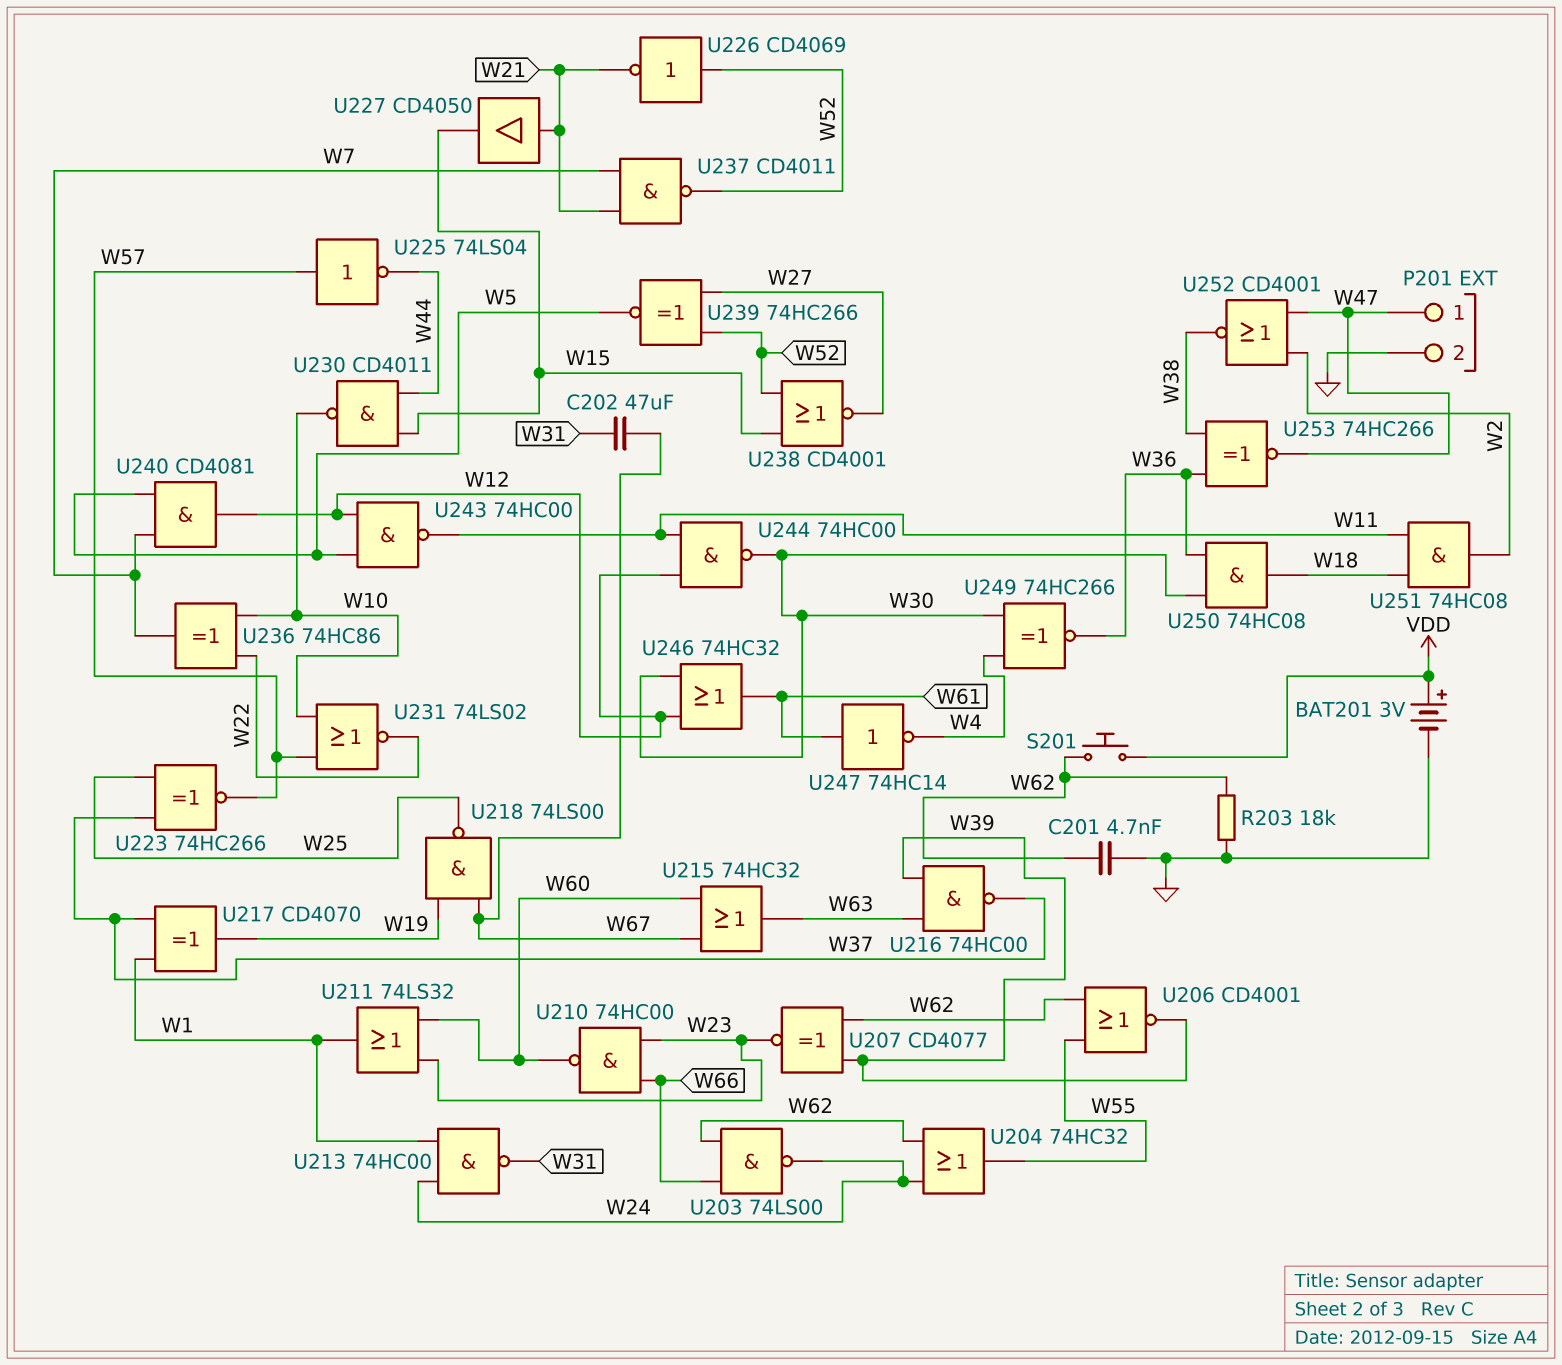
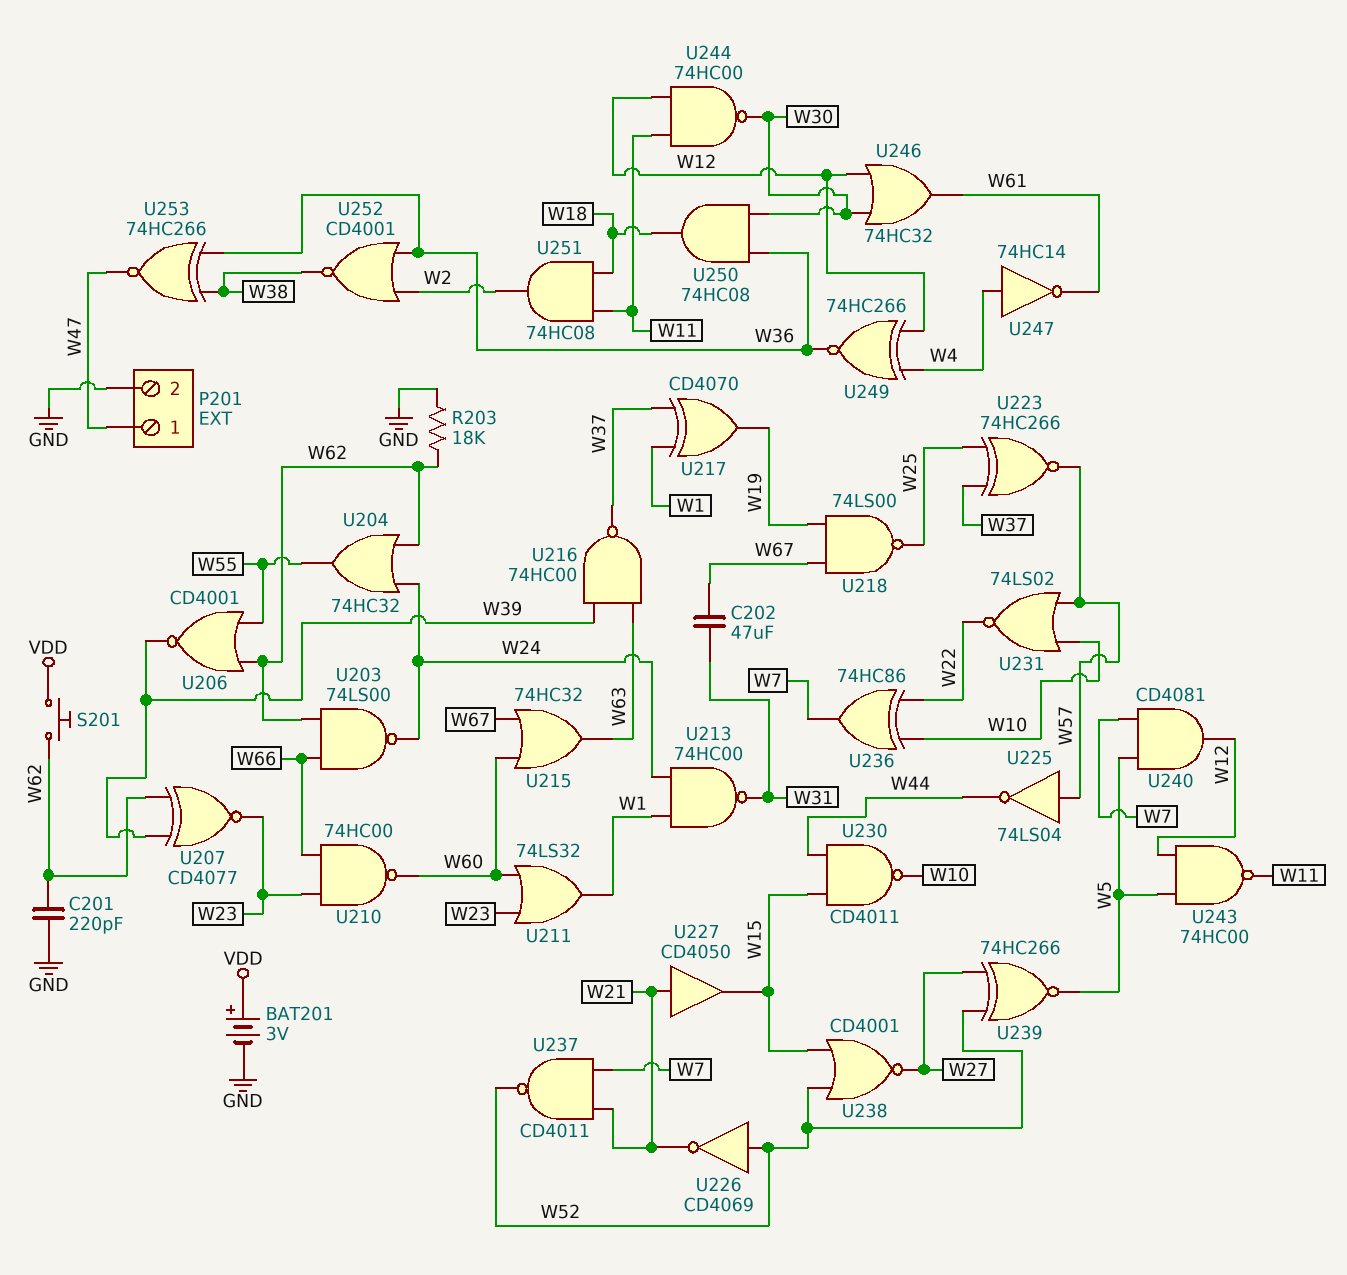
C201: 4.7nF (GND, W62) -> 220pF (GND, W62)
U247: NOT 74HC14 (in W61, out W4) -> NOT 74HC14 (in W4, out W61)
U249: XNOR 74HC266 (in W4, in W30, out W36) -> XNOR 74HC266 (in W4, in W12, out W36)
U252: NOR CD4001 (in W2, in W47, out W38) -> NOR CD4001 (in W2, in W36, out W38)

